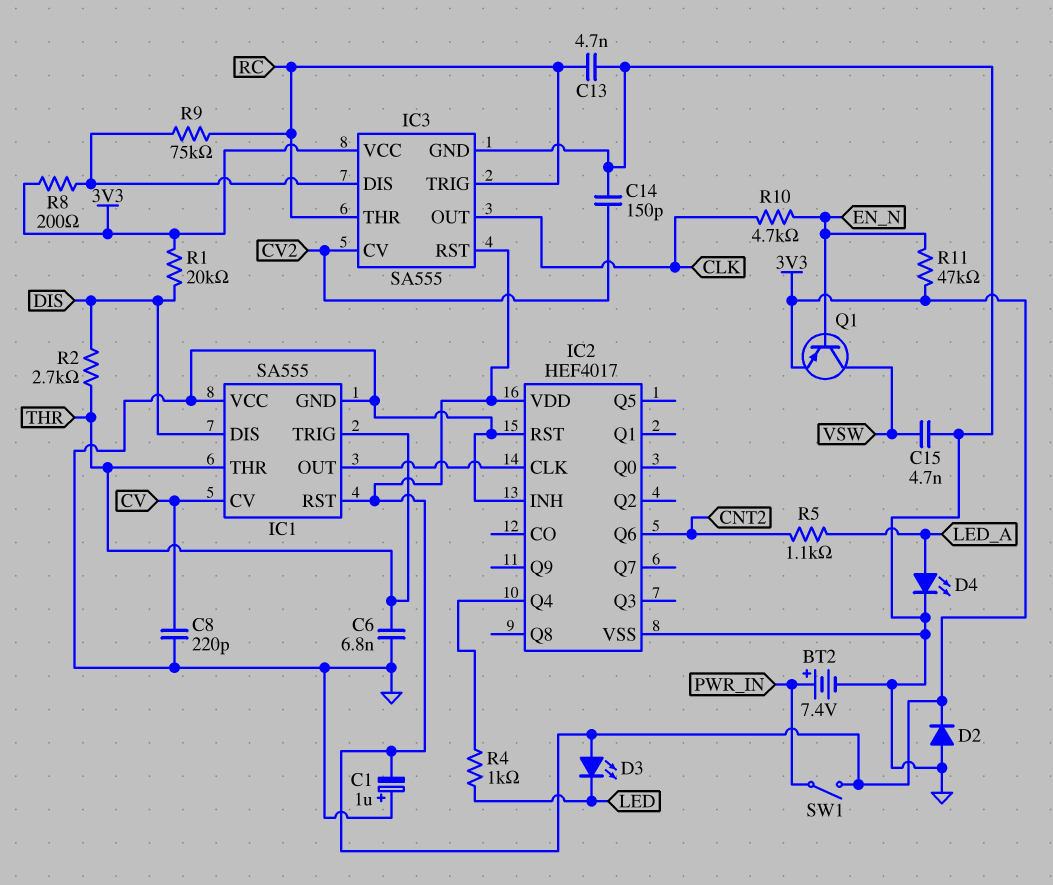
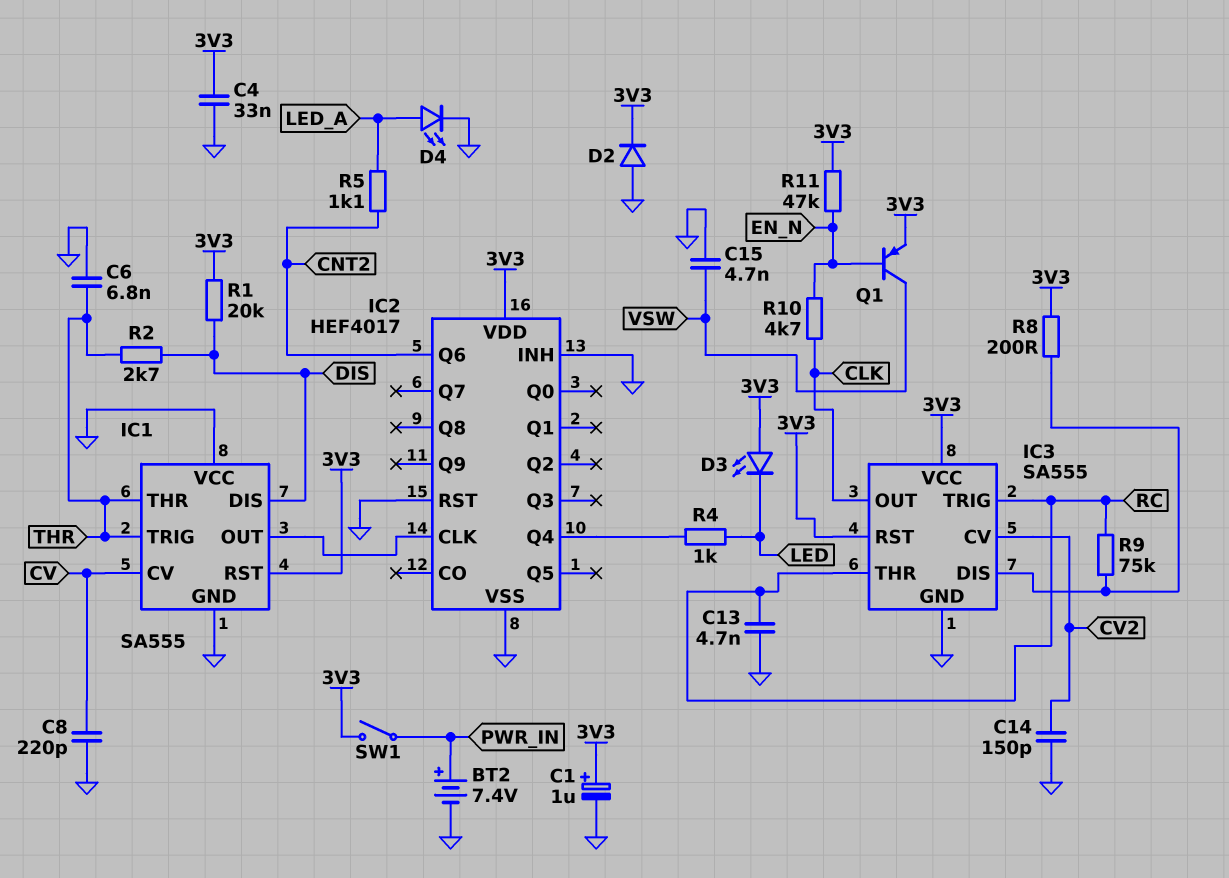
C1: 1uF (plus GND, minus 3V3) -> 1uF (plus 3V3, minus GND)
C4: none -> 33nF (3V3, GND)

